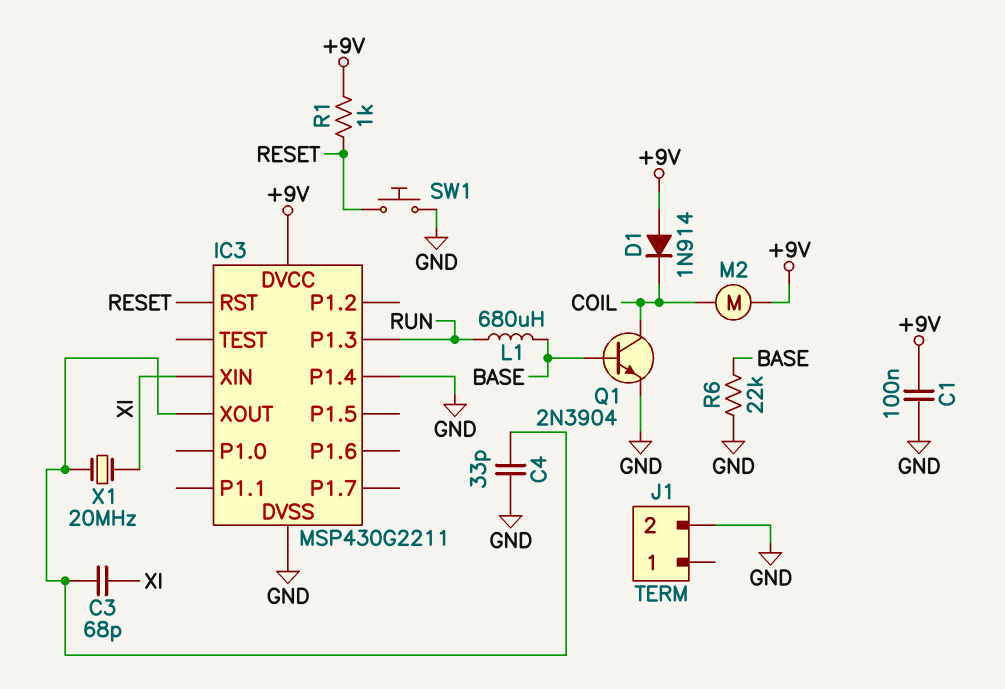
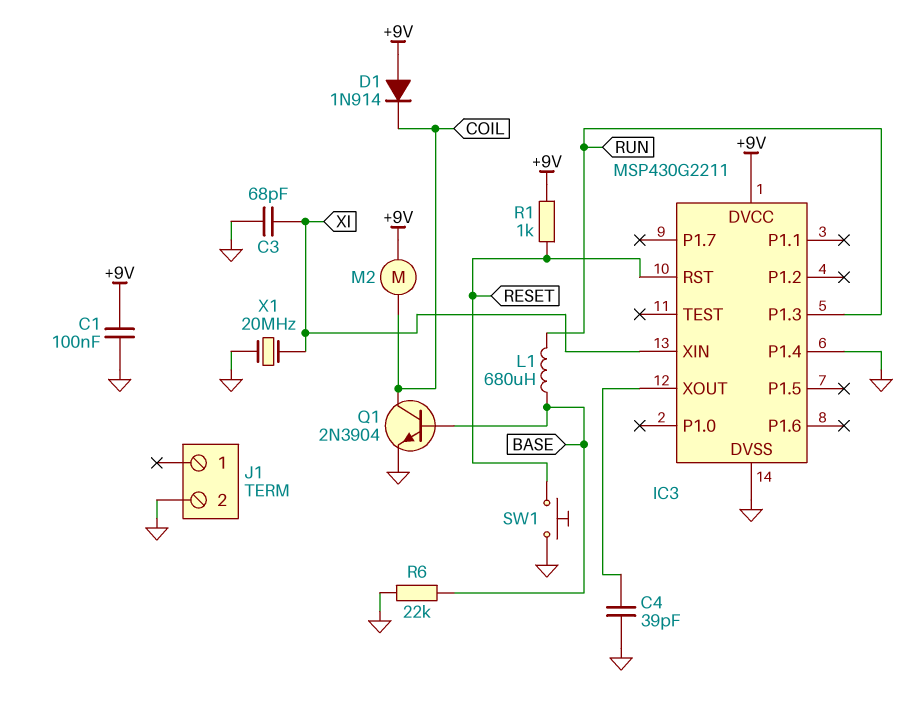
C3: 68pF (IC3/XOUT, XI) -> 68pF (GND, XI)
C4: 33pF (GND, IC3/XOUT) -> 39pF (GND, IC3/XOUT)
X1: 20MHz (IC3/XOUT, XI) -> 20MHz (GND, XI)

